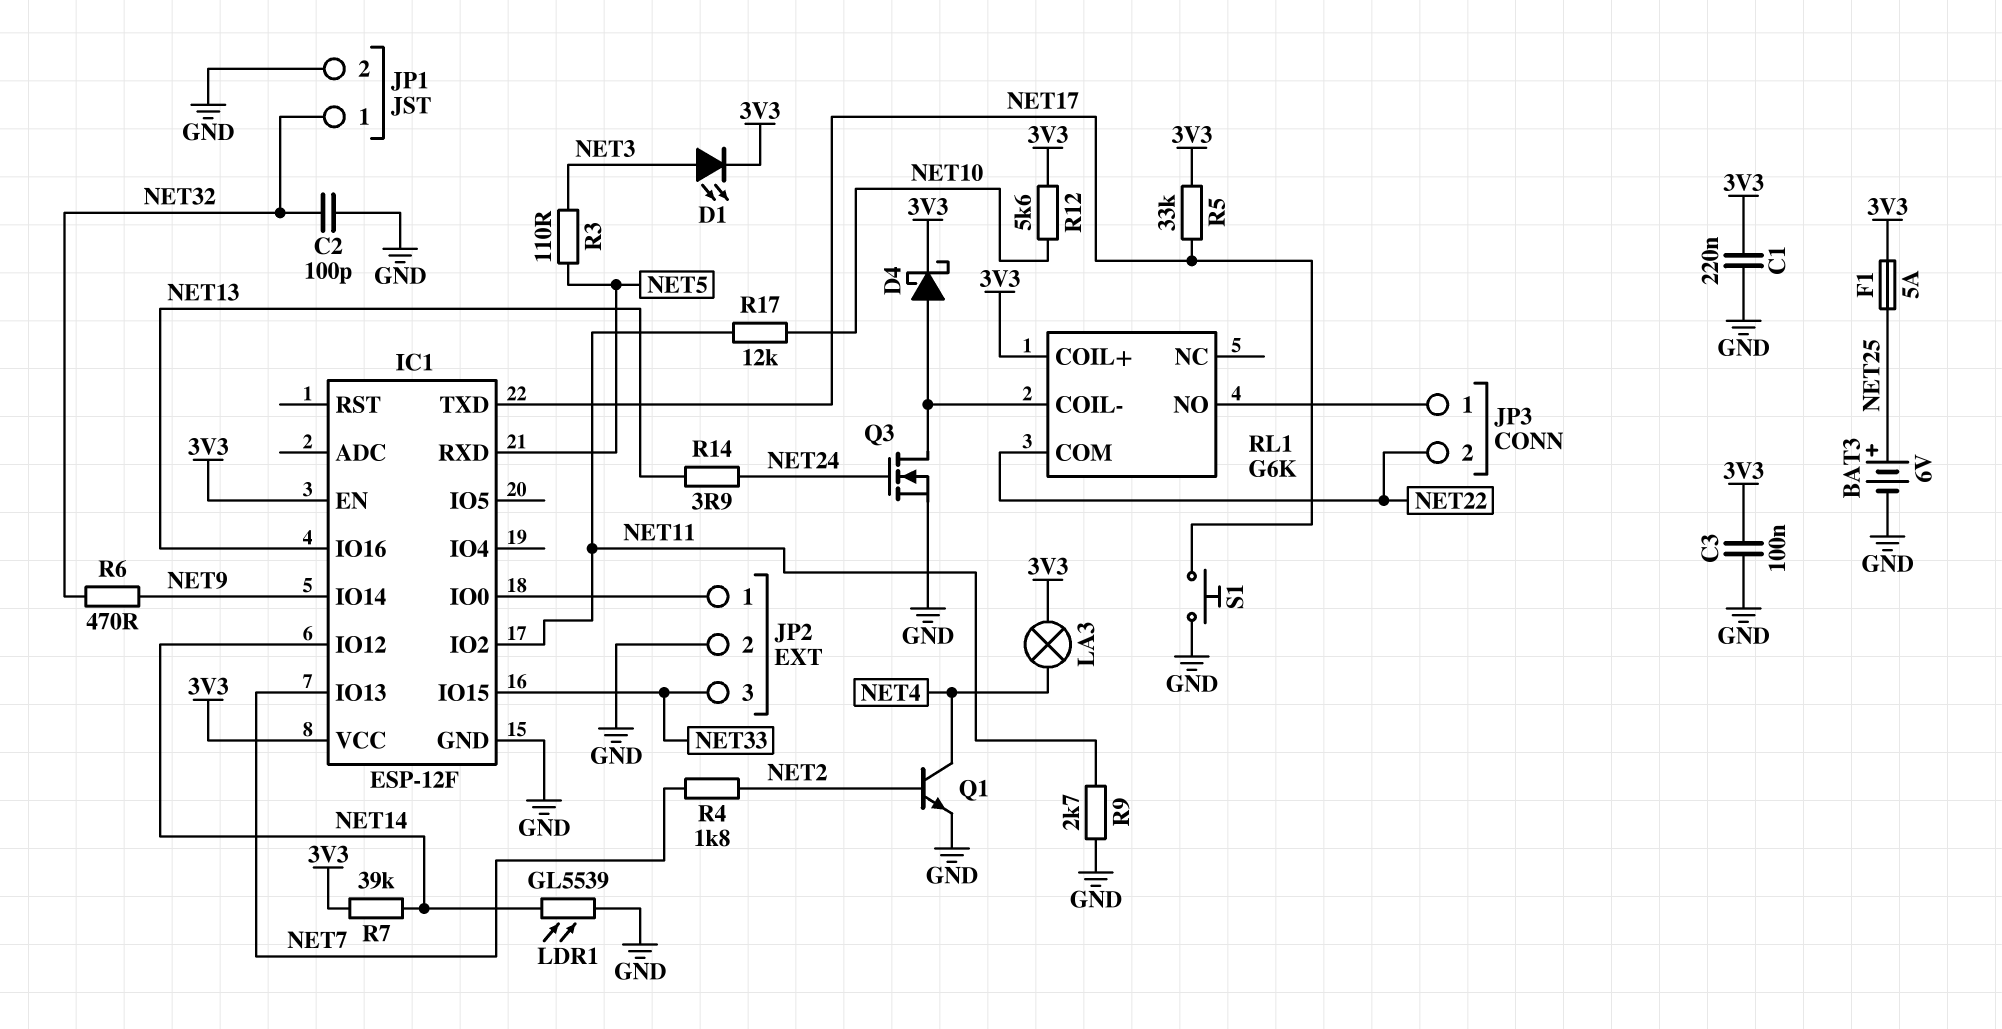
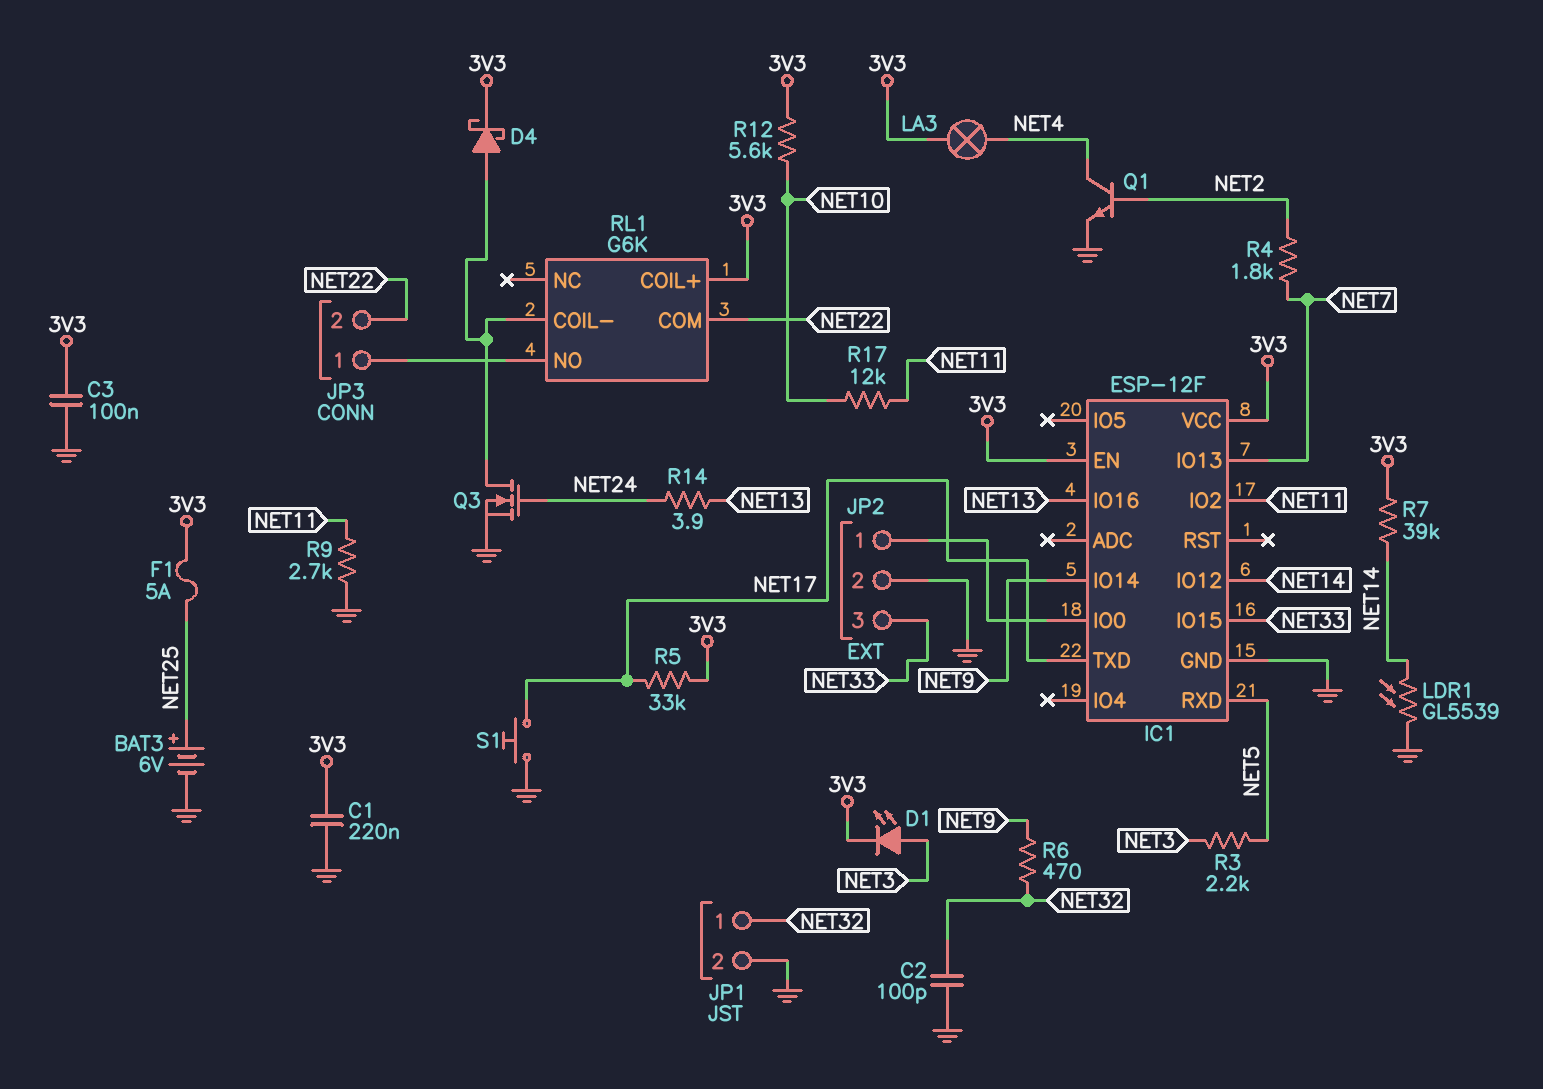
R3: 110 (NET3, NET5) -> 2.2k (NET3, NET5)

